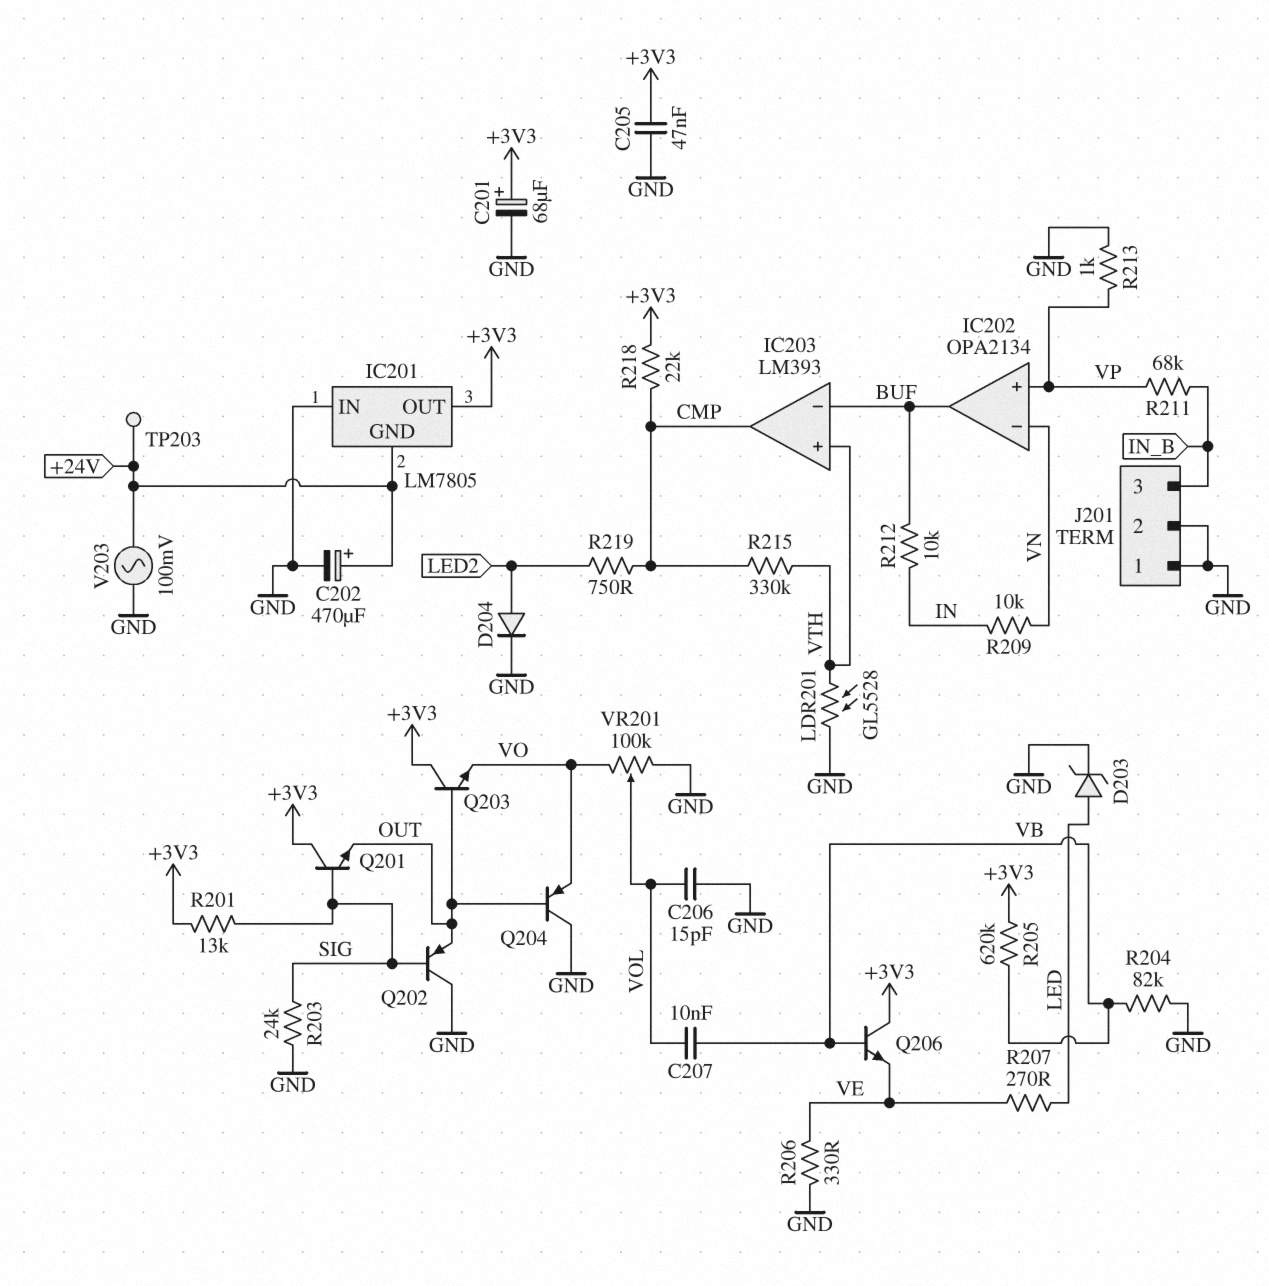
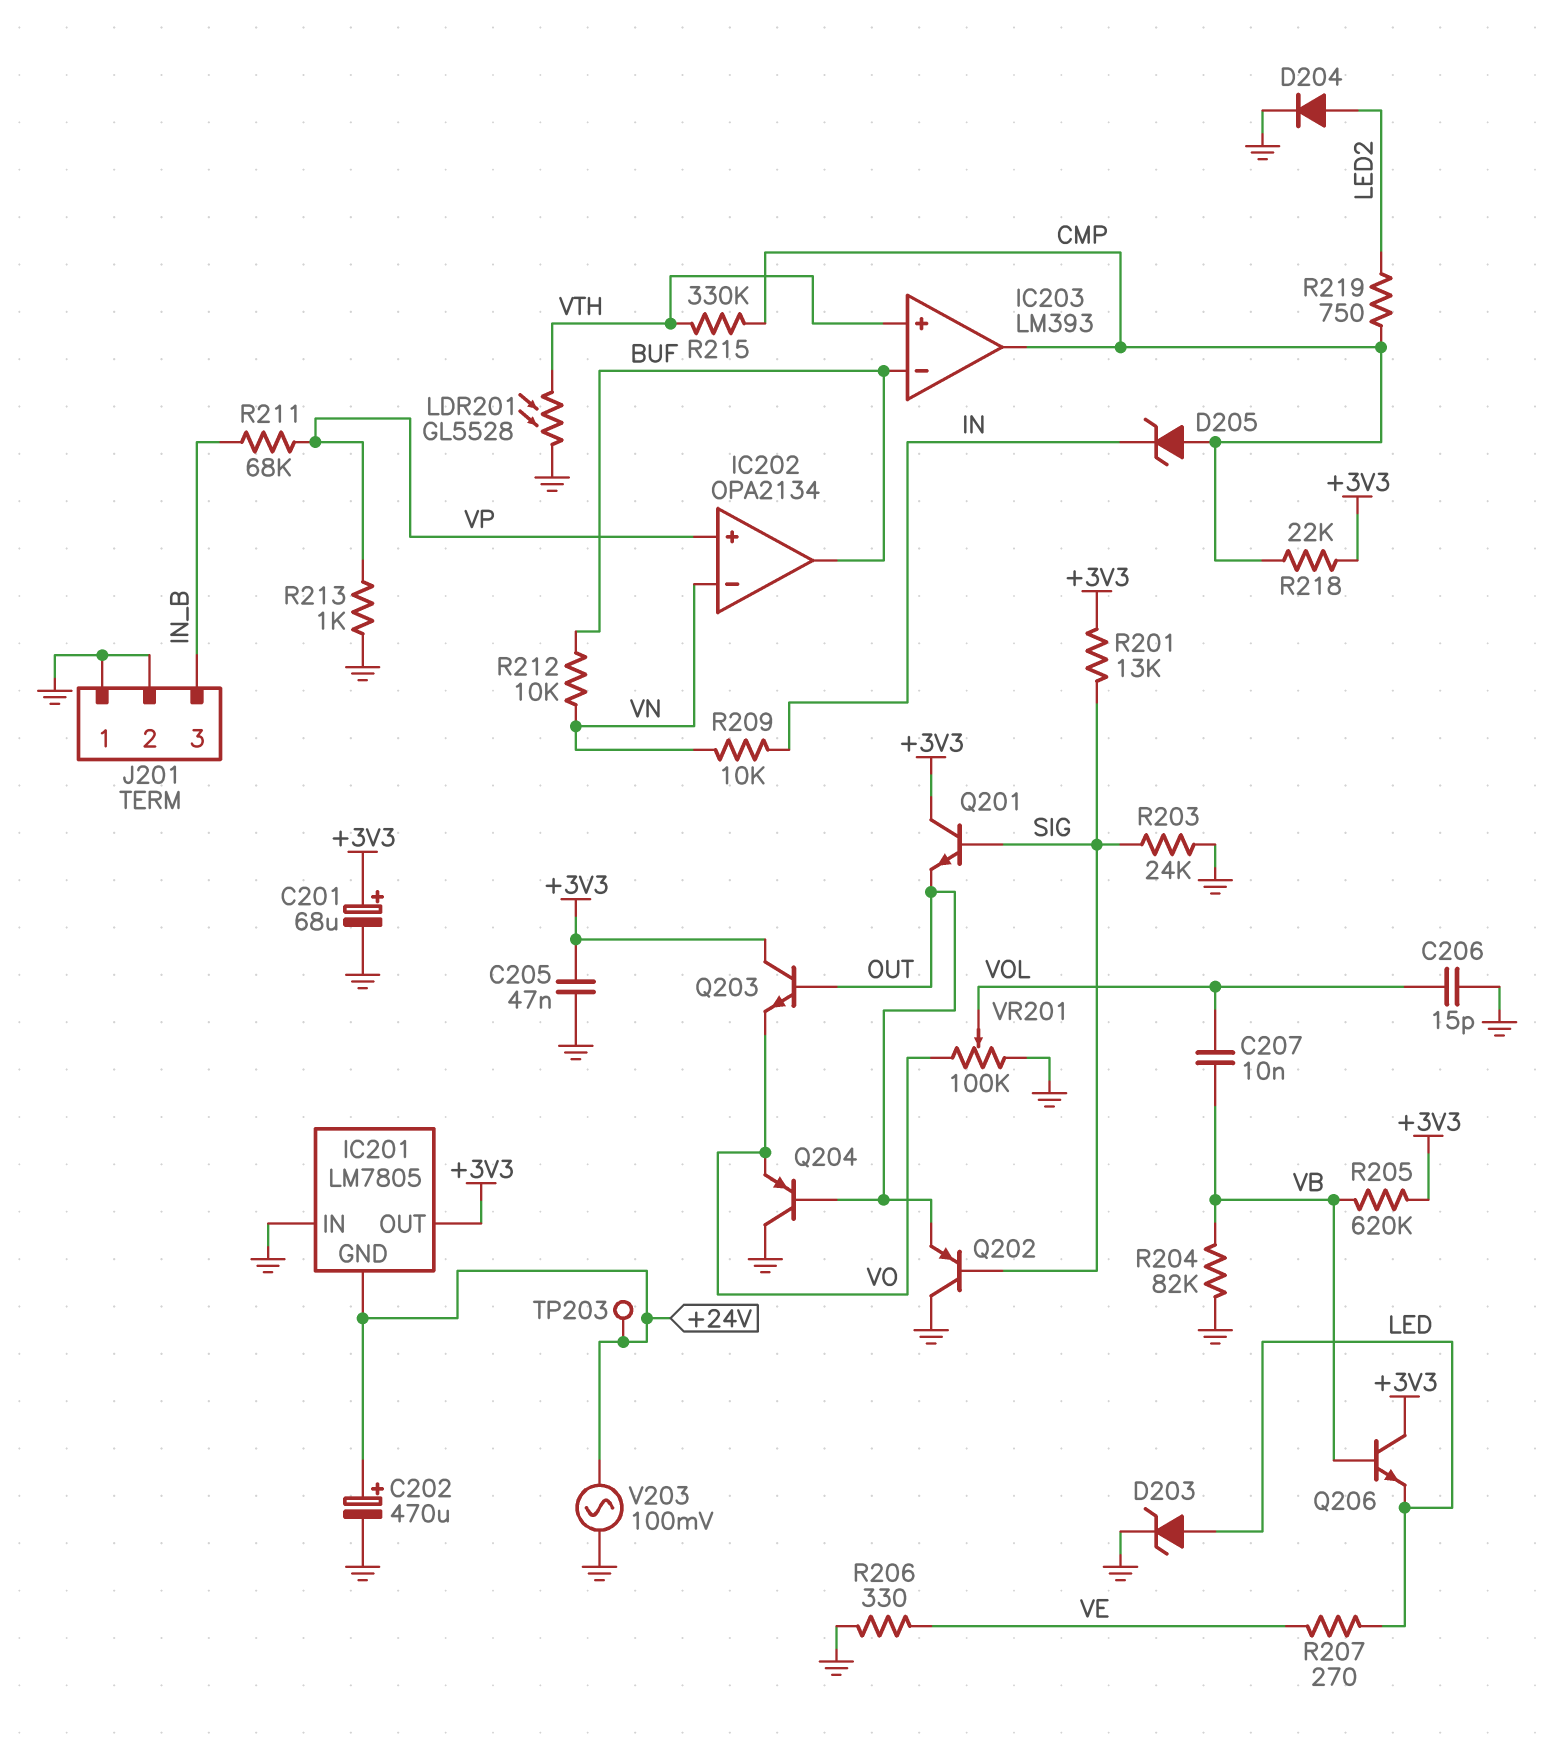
D205: none -> zener (A CMP, K IN)
Q206: NPN (B VB, C +3V3, E VE) -> NPN (B VB, C +3V3, E LED)
R212: 10k (BUF, IN) -> 10k (BUF, VN)

